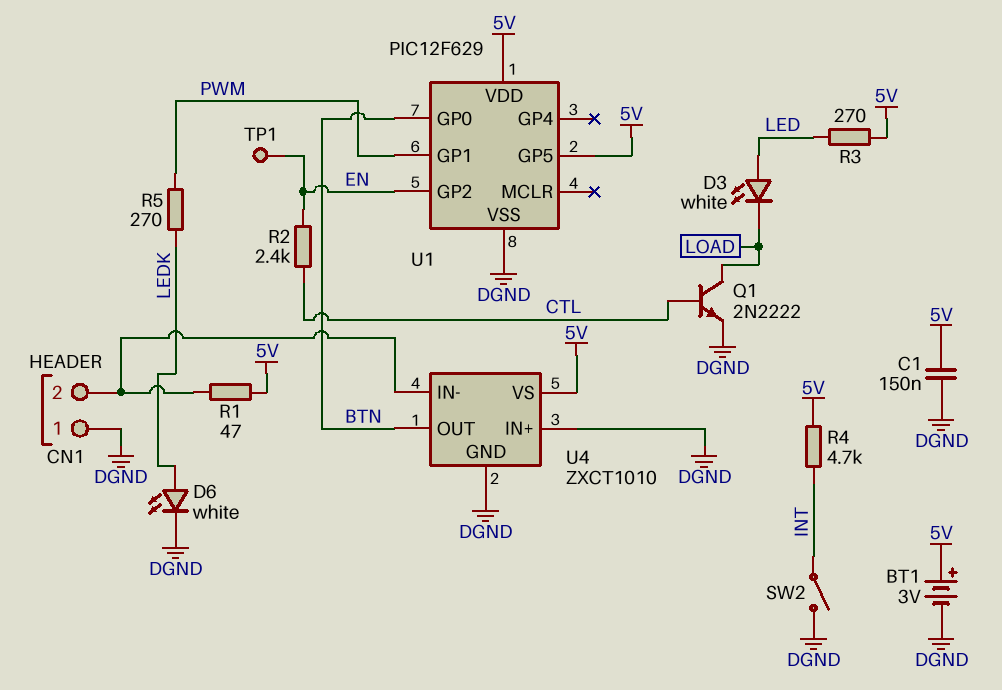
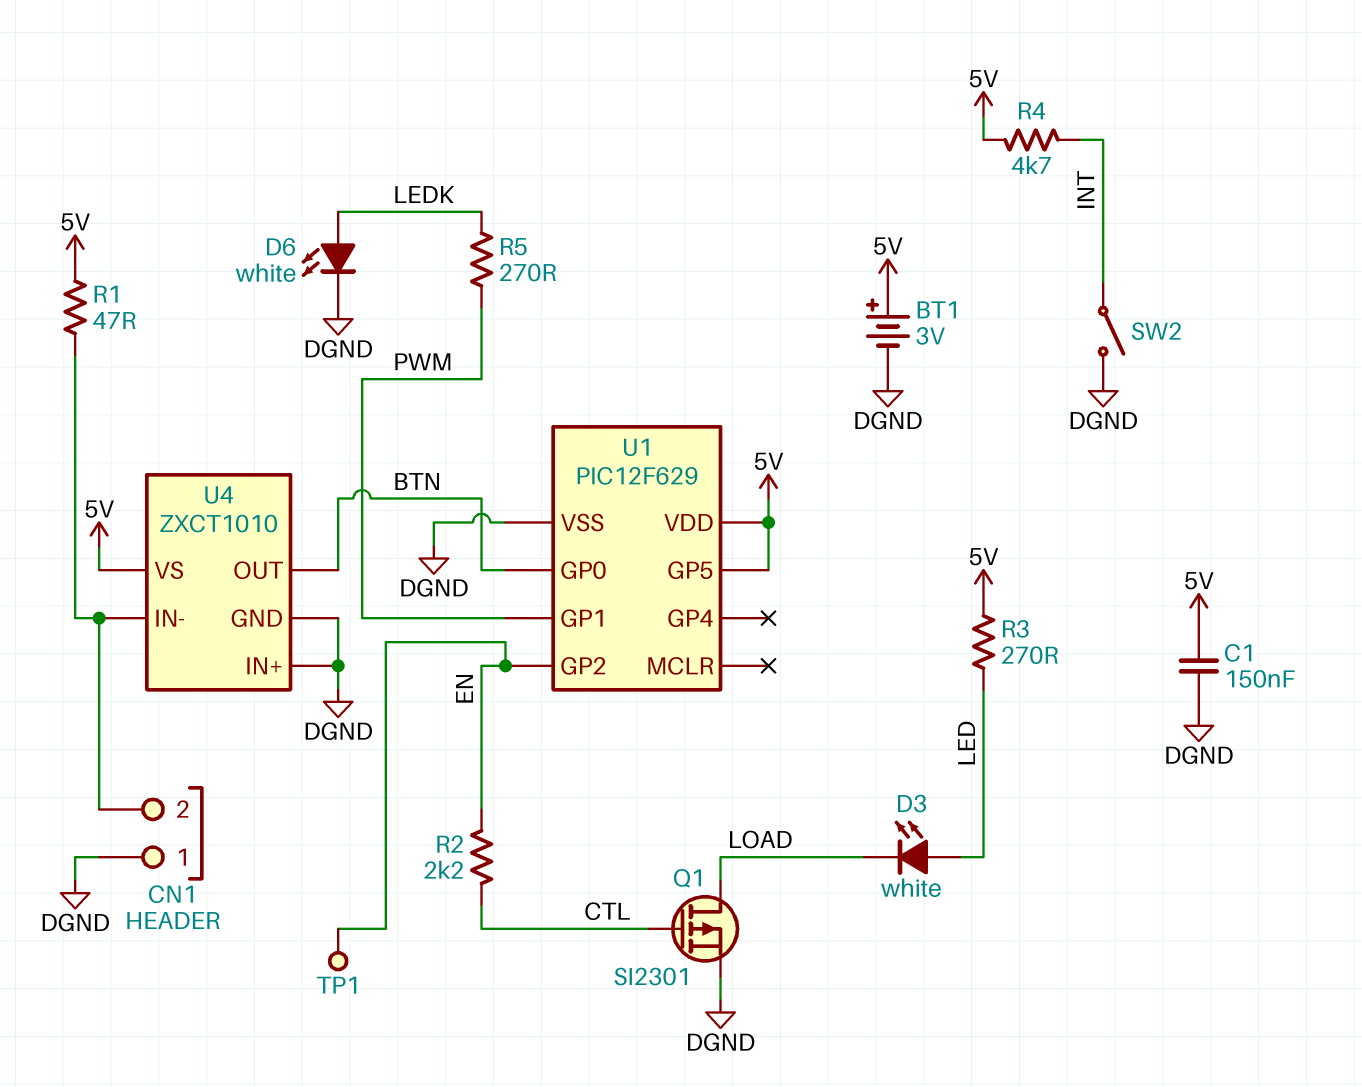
Q1: NPN 2N2222 (B CTL, C LOAD, E DGND) -> PMOS SI2301 (G CTL, D LOAD, S DGND)
R2: 2.4k (CTL, EN) -> 2.2k (CTL, EN)

